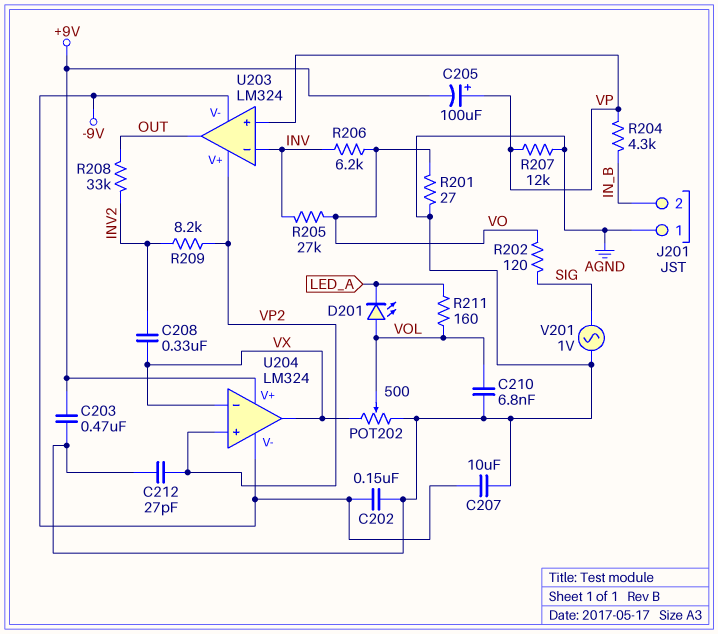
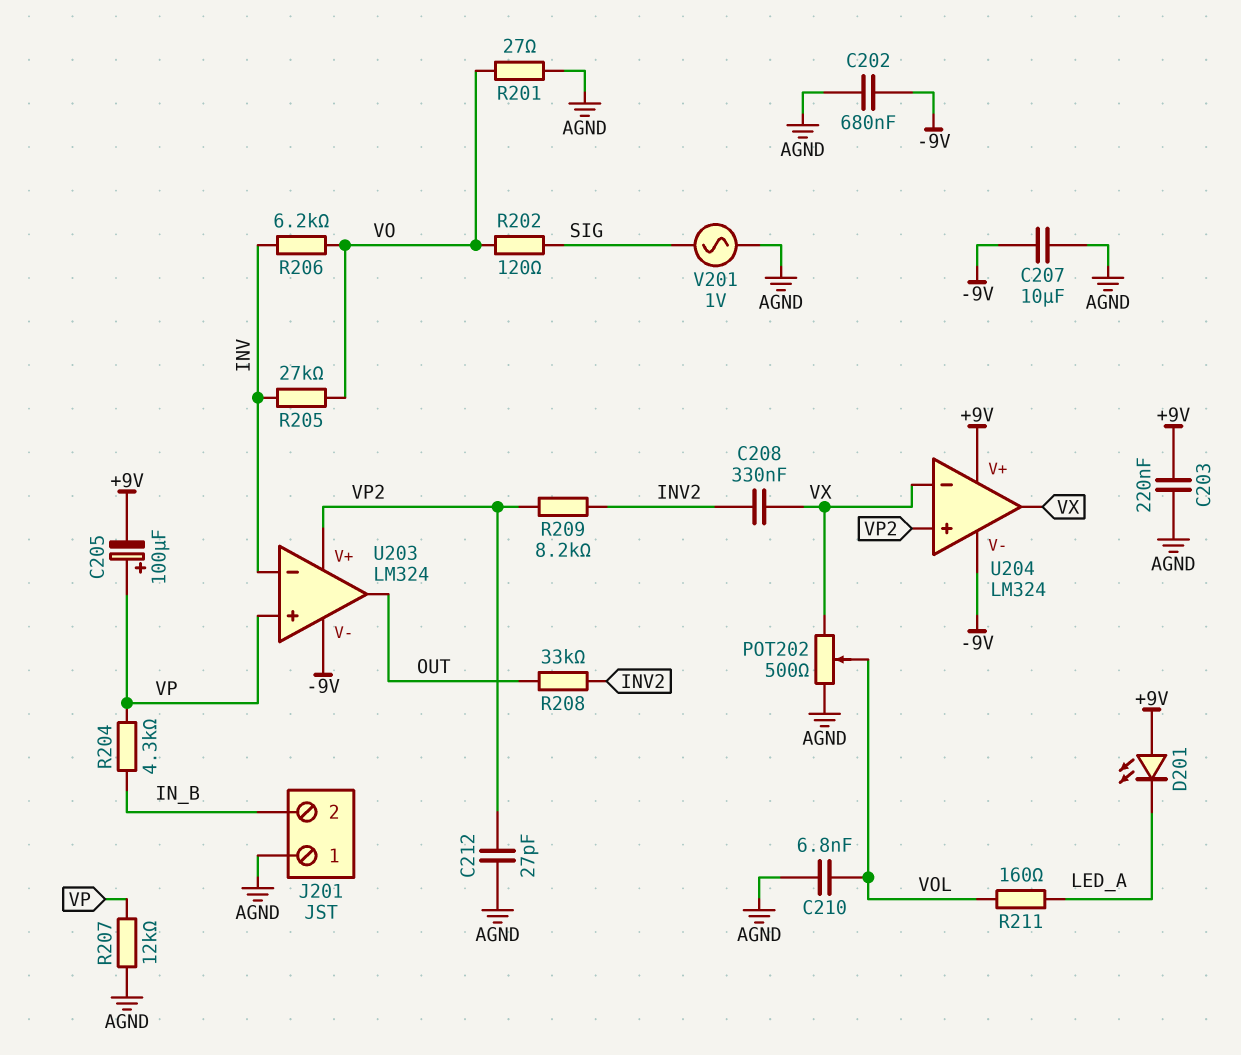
C202: 150nF (-9V, AGND) -> 680nF (-9V, AGND)
C203: 470nF (+9V, AGND) -> 220nF (+9V, AGND)
D201: LED (A VOL, K LED_A) -> LED (A +9V, K LED_A)

